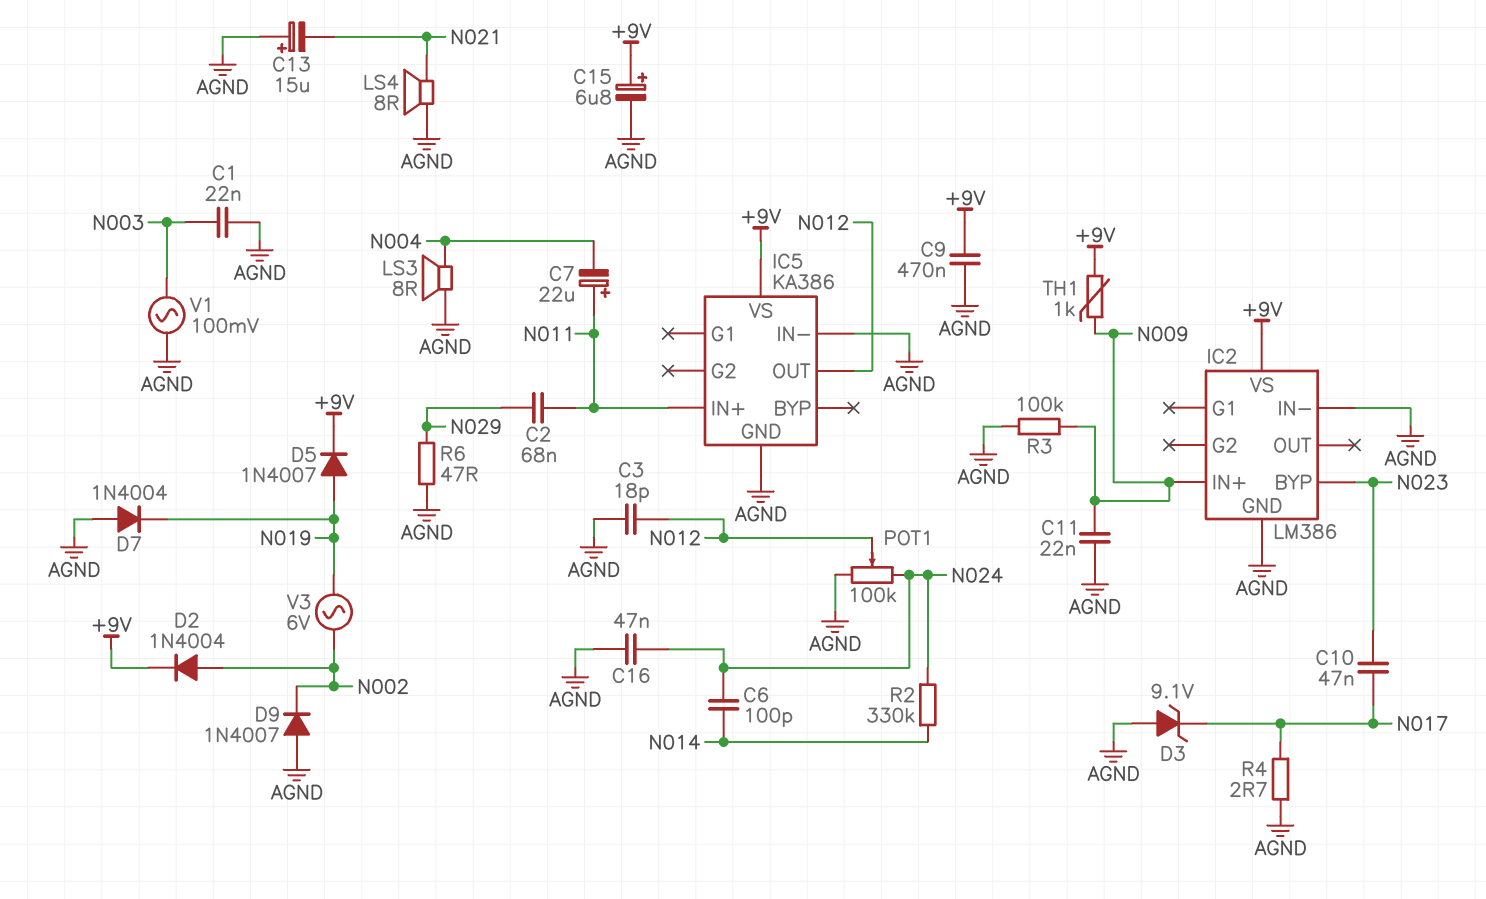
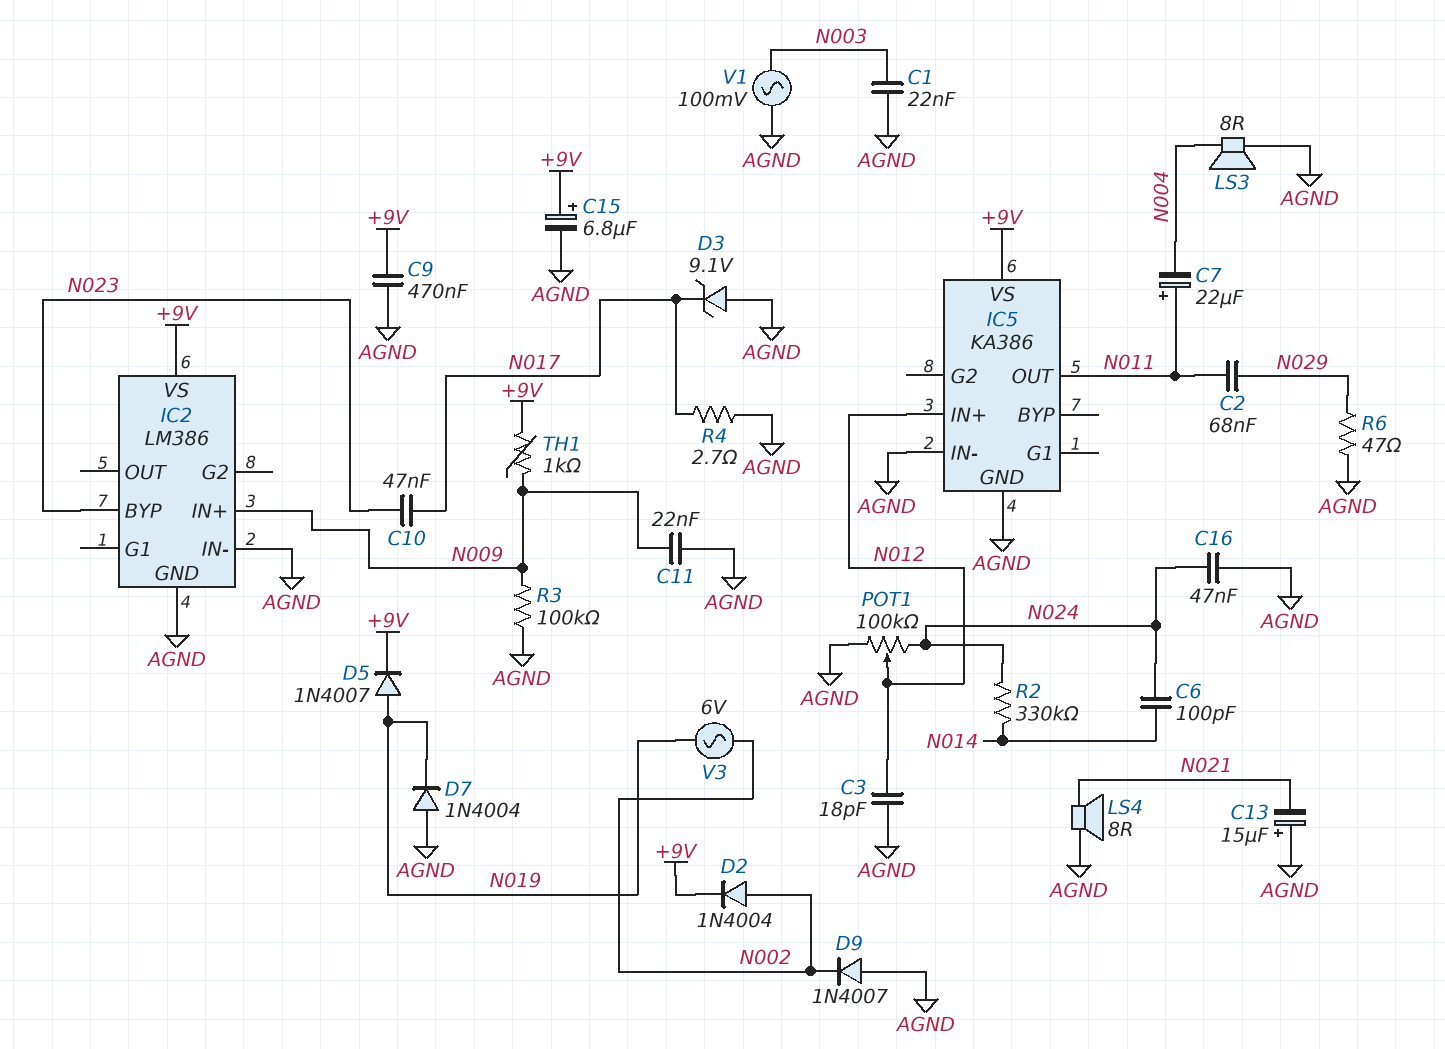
IC5 pin IN+: N011 -> N012
IC5 pin OUT: N012 -> N011

